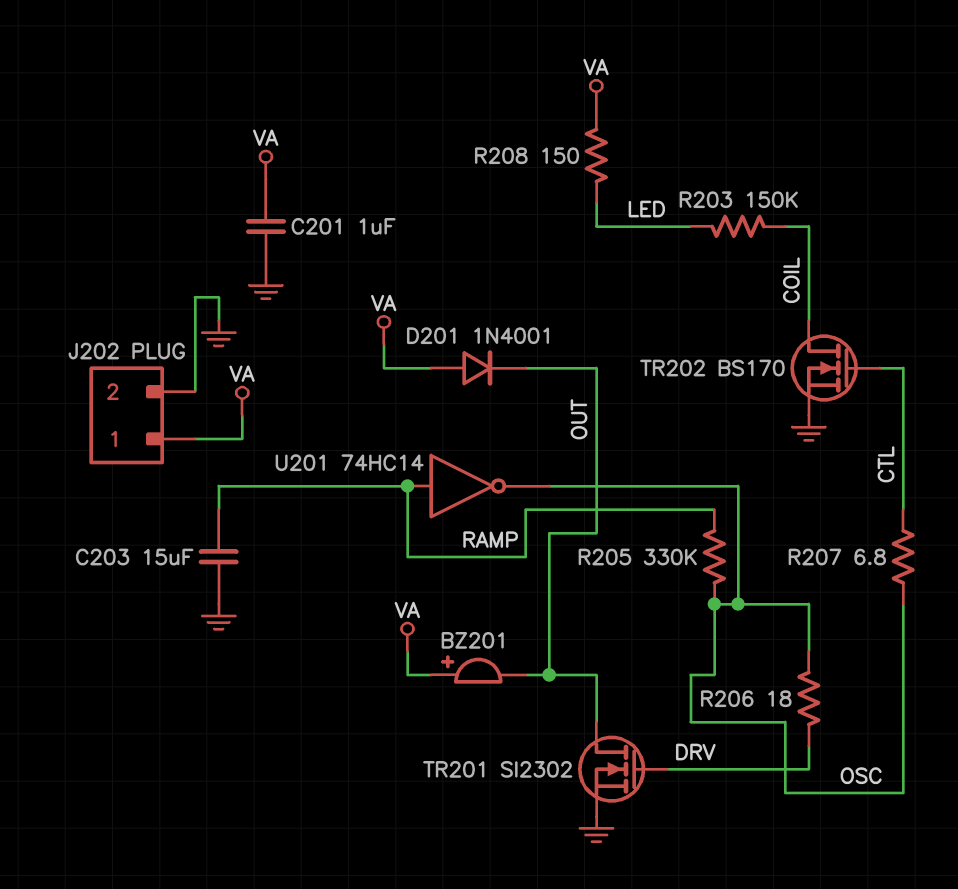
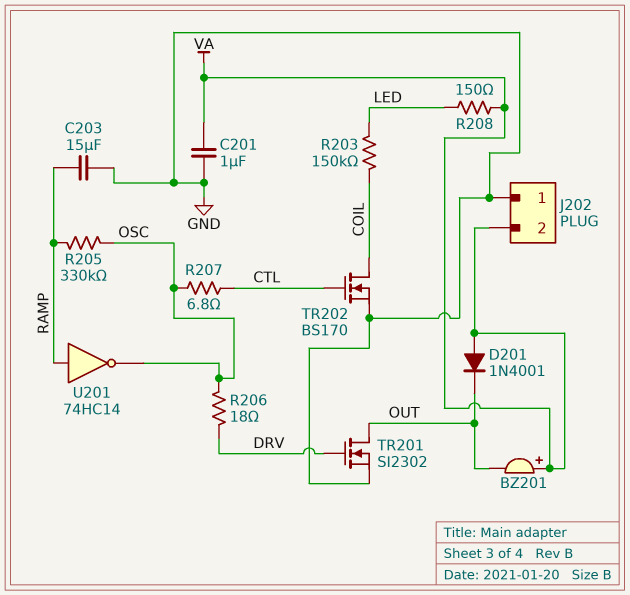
J202 pin 1: VA -> GND
J202 pin 2: GND -> VA

